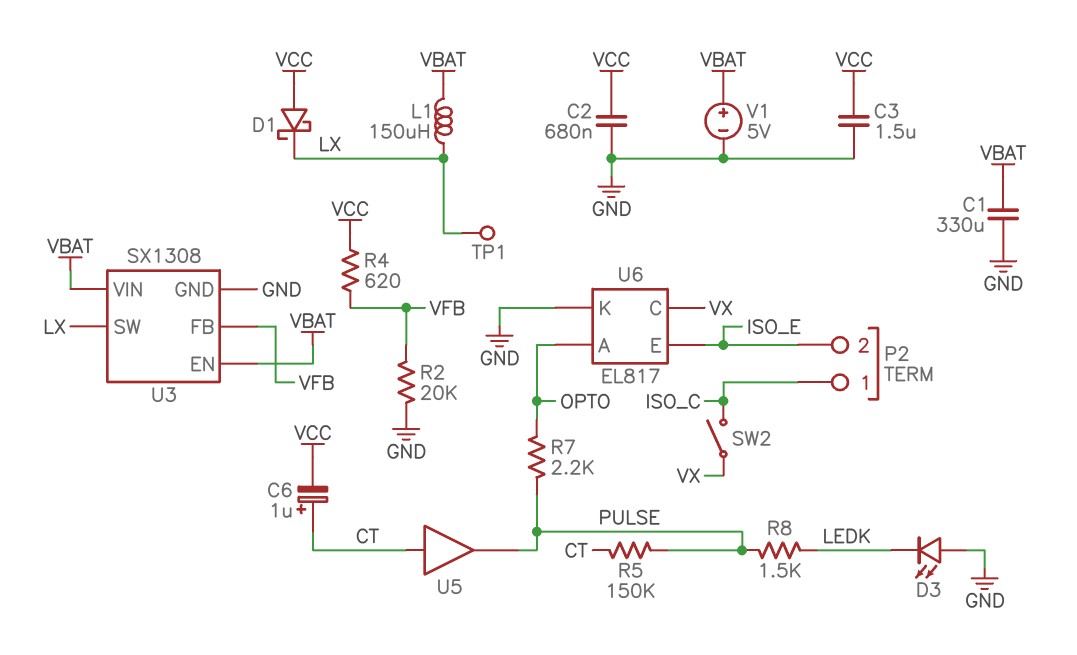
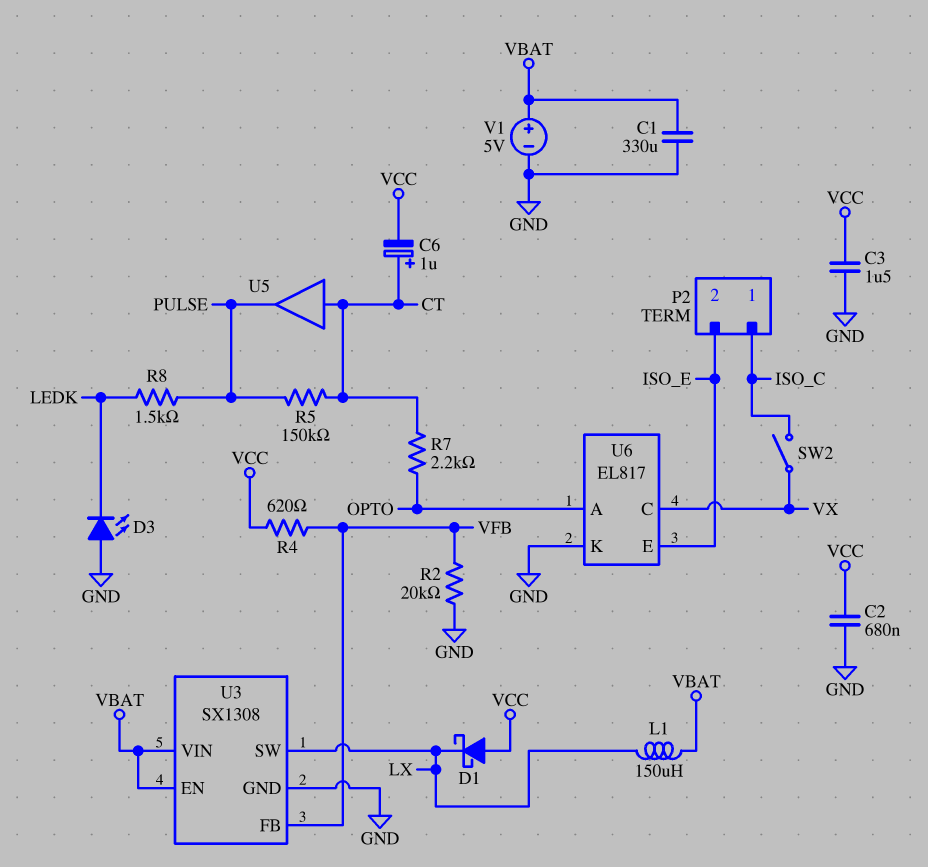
R7: 2.2k (OPTO, PULSE) -> 2.2k (CT, OPTO)
TP1: test point (LX) -> none

